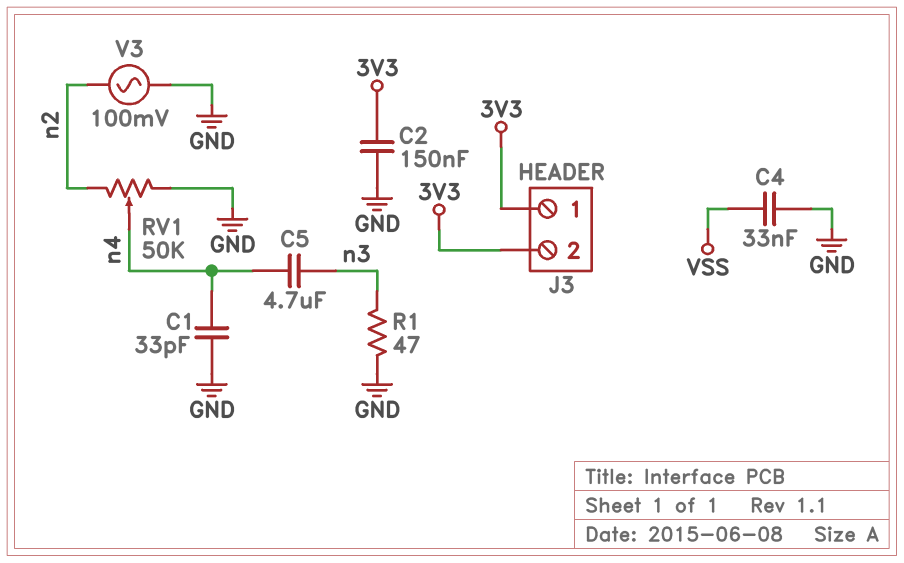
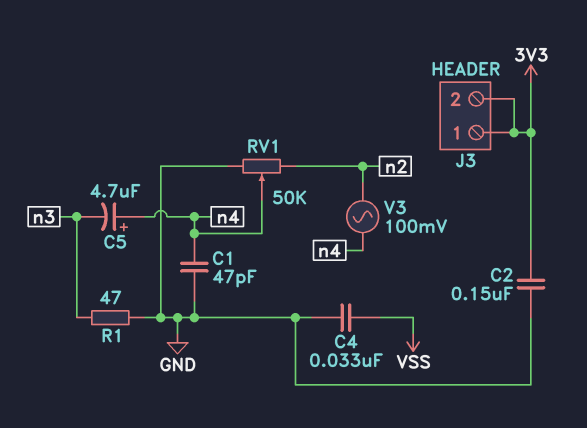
C1: 33pF (GND, n4) -> 47pF (GND, n4)
C5: 4.7uF (n3, n4) -> 4.7uF (plus n4, minus n3)
V3: AC 100mV (GND, n2) -> AC 100mV (n2, n4)

